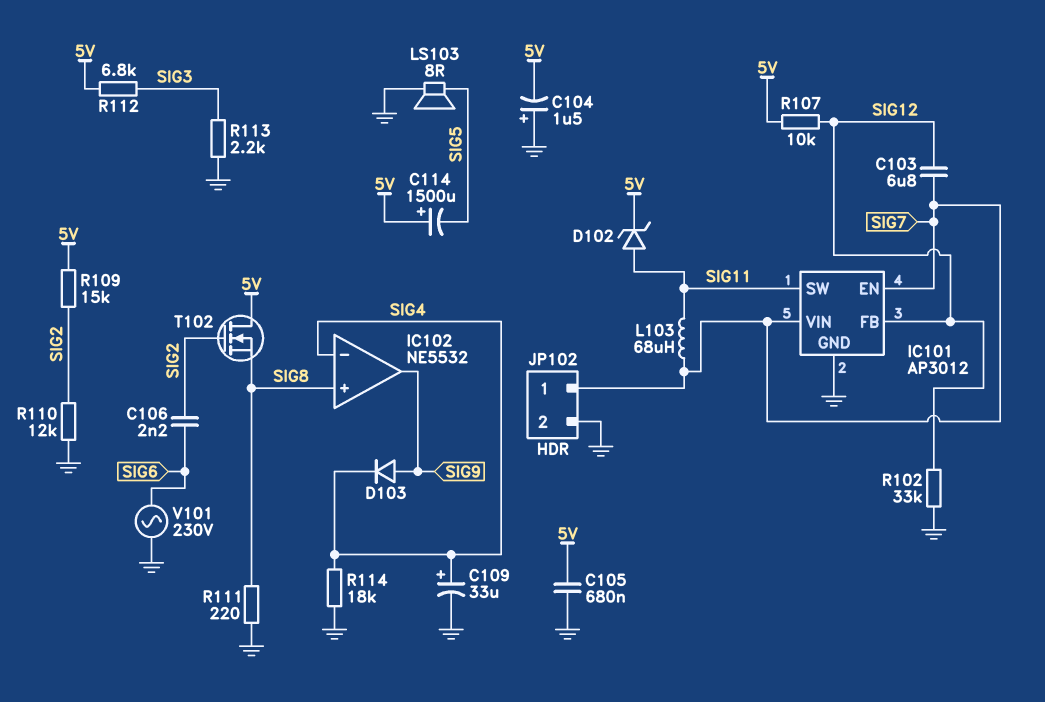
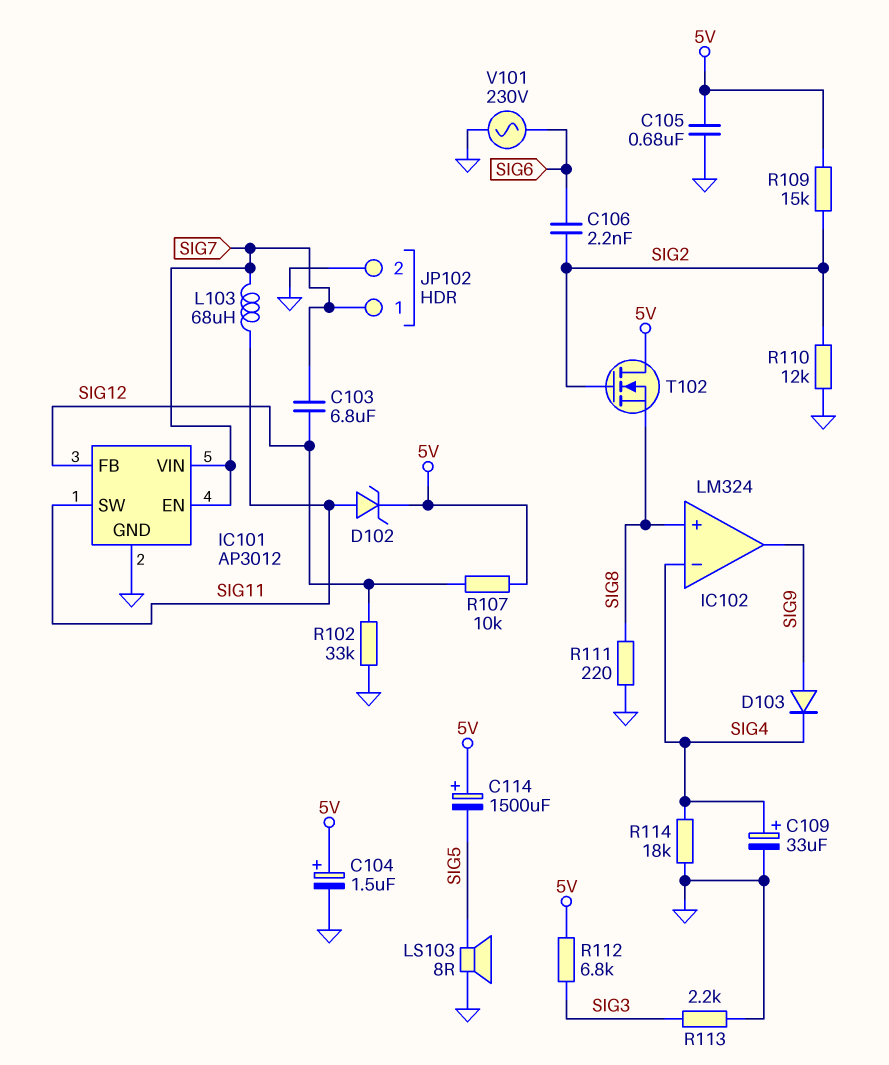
C104: 1.5uF (plus GND, minus 5V) -> 1.5uF (plus 5V, minus GND)
IC102: NE5532 -> LM324

